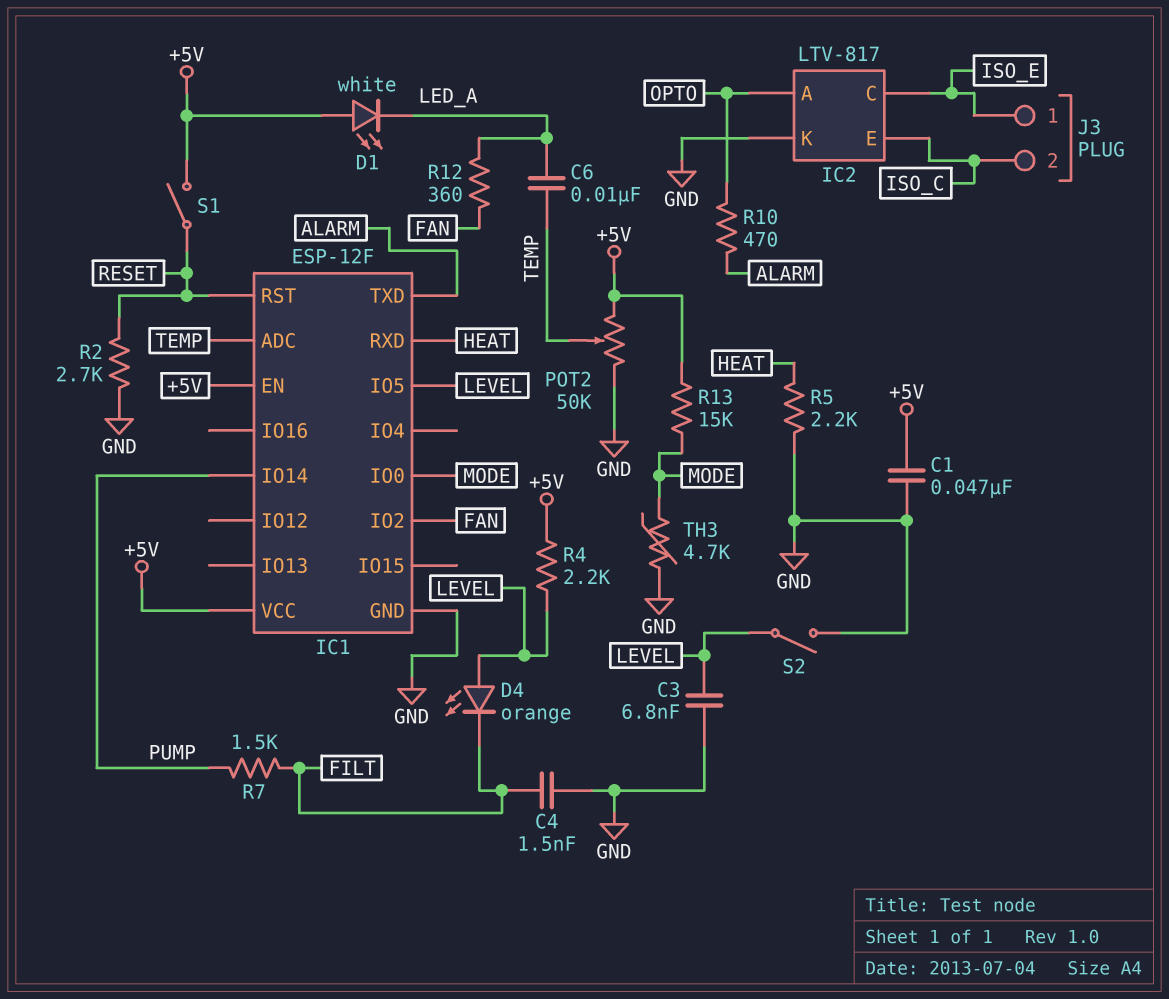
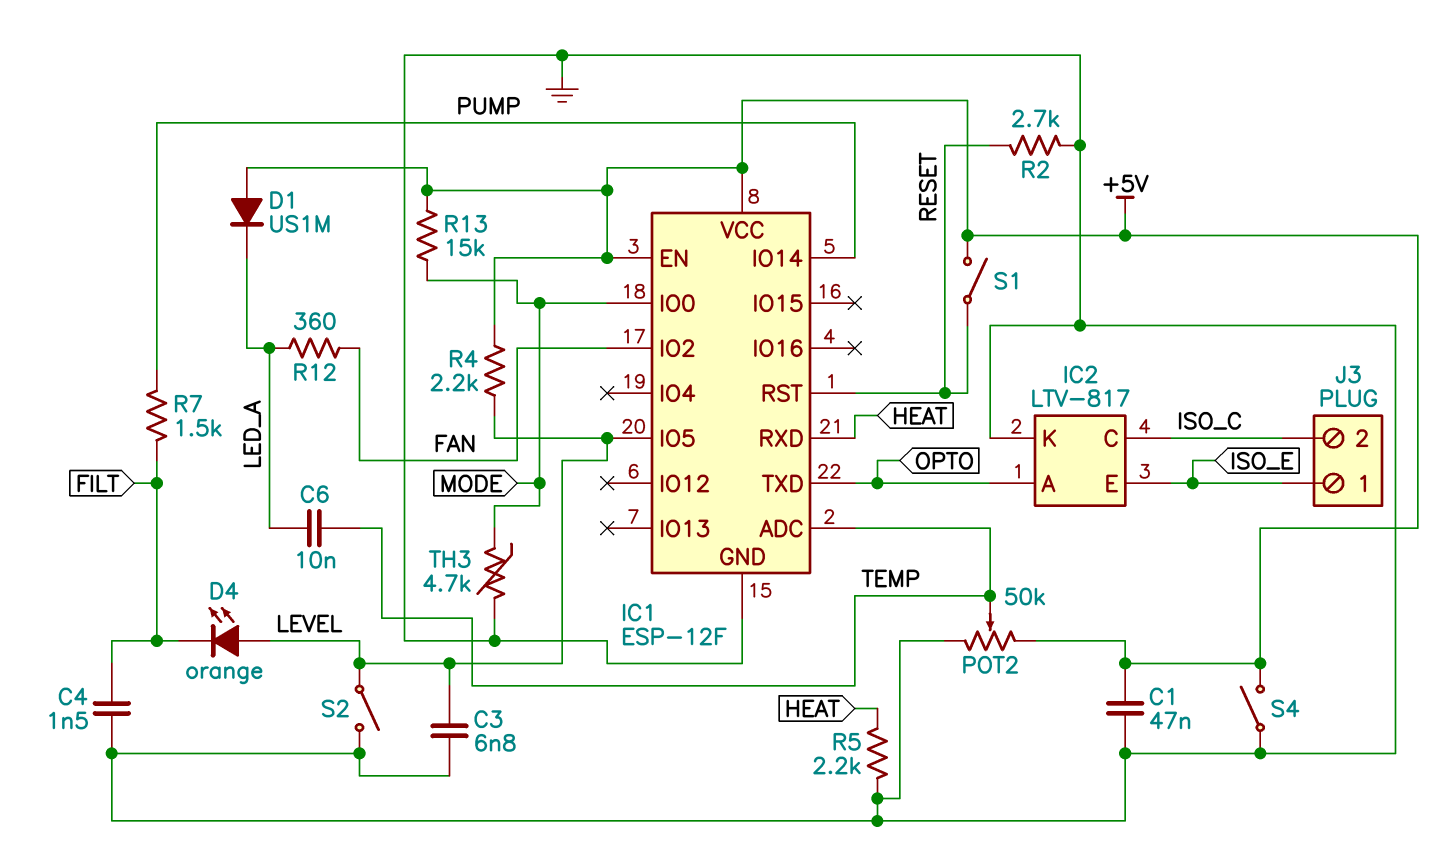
D1: LED white (A +5V, K LED_A) -> diode US1M (A +5V, K LED_A)
IC1 pin TXD: ALARM -> OPTO
IC2 pin C: ISO_E -> ISO_C
IC2 pin E: ISO_C -> ISO_E
R10: 470 (ALARM, OPTO) -> none
S4: none -> switch (+5V, GND)

